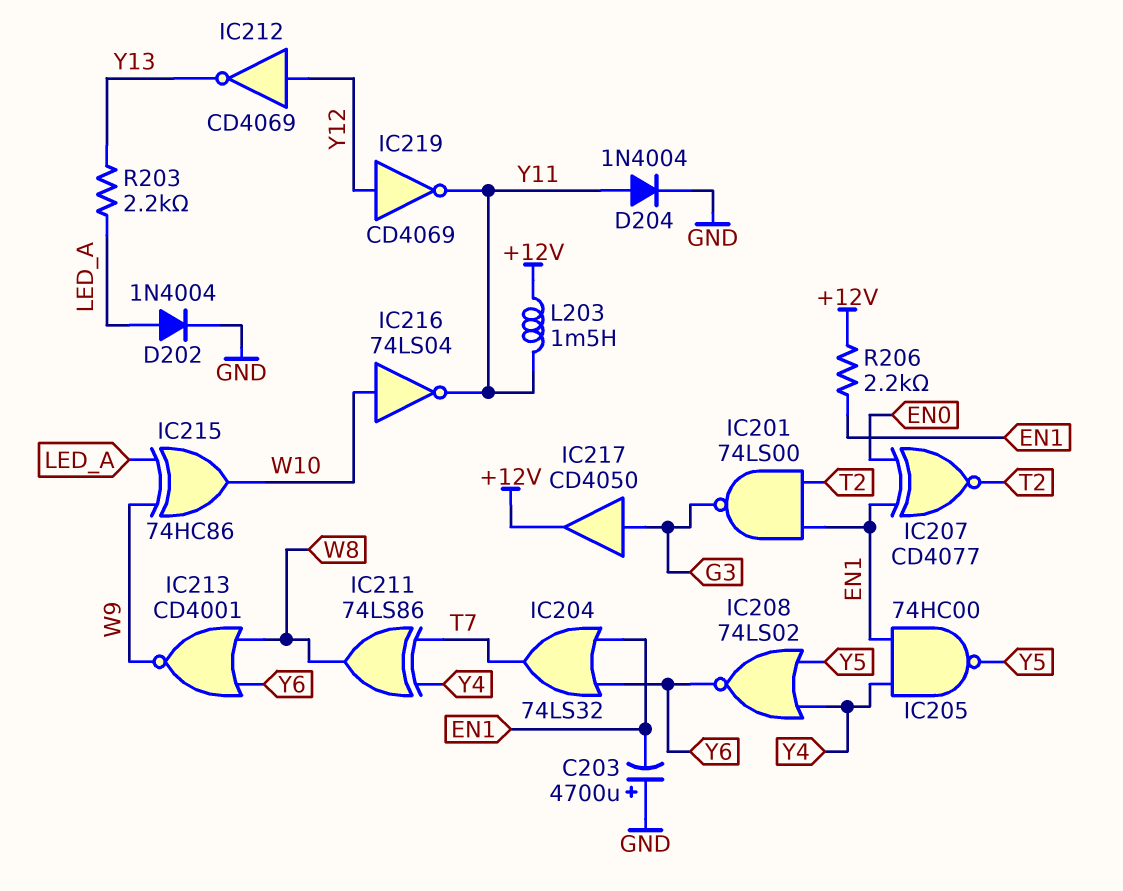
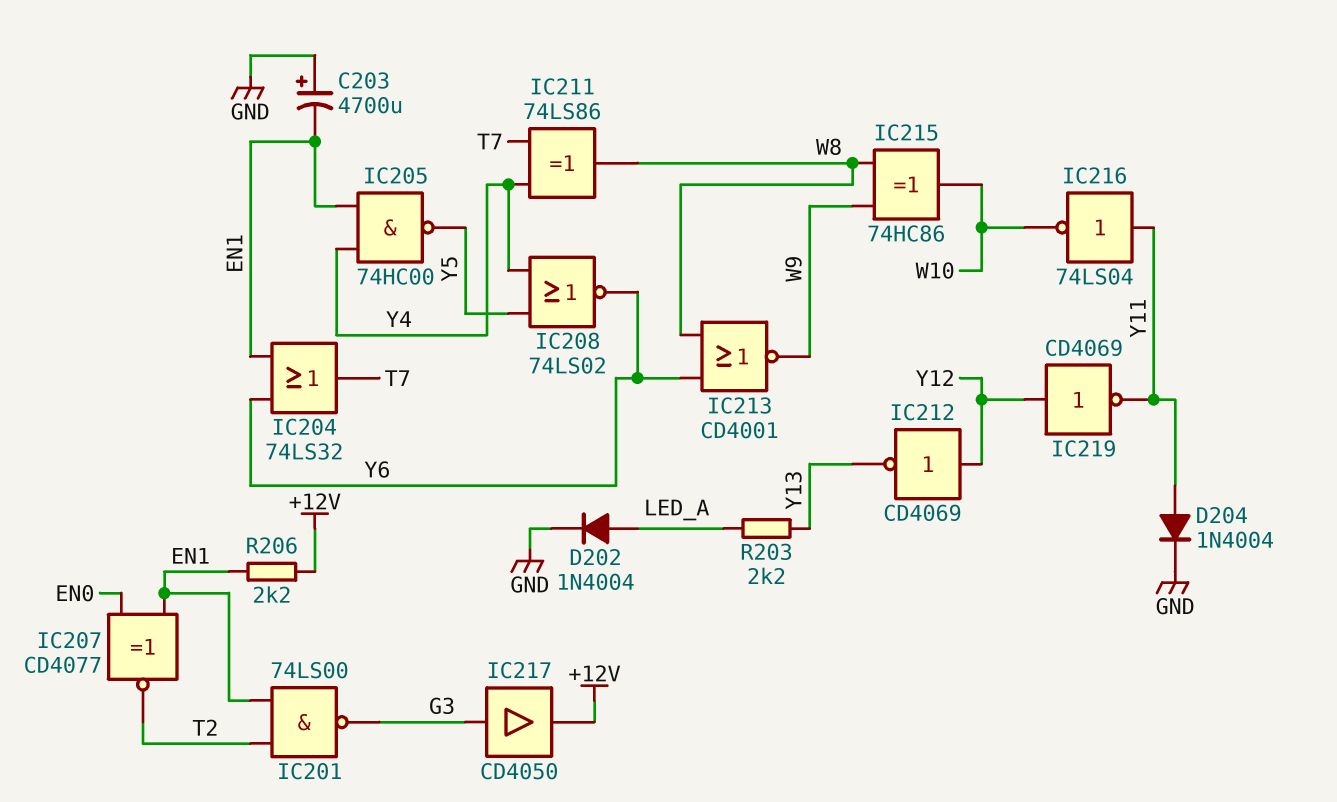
IC215: XOR 74HC86 (in LED_A, in W9, out W10) -> XOR 74HC86 (in W8, in W9, out W10)
IC216: NOT 74LS04 (in W10, out Y11) -> NOT 74LS04 (in Y11, out W10)
L203: 1.5mH (+12V, Y11) -> none

